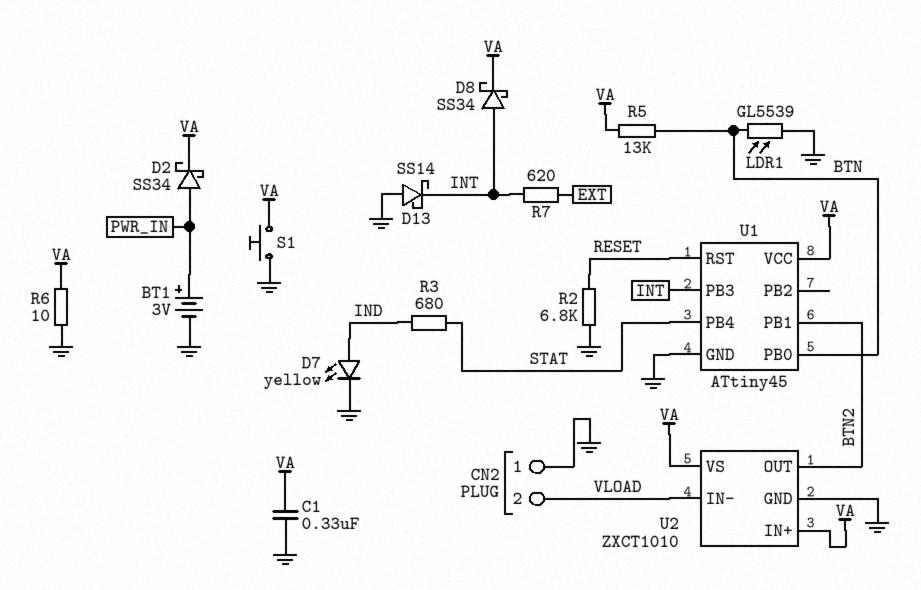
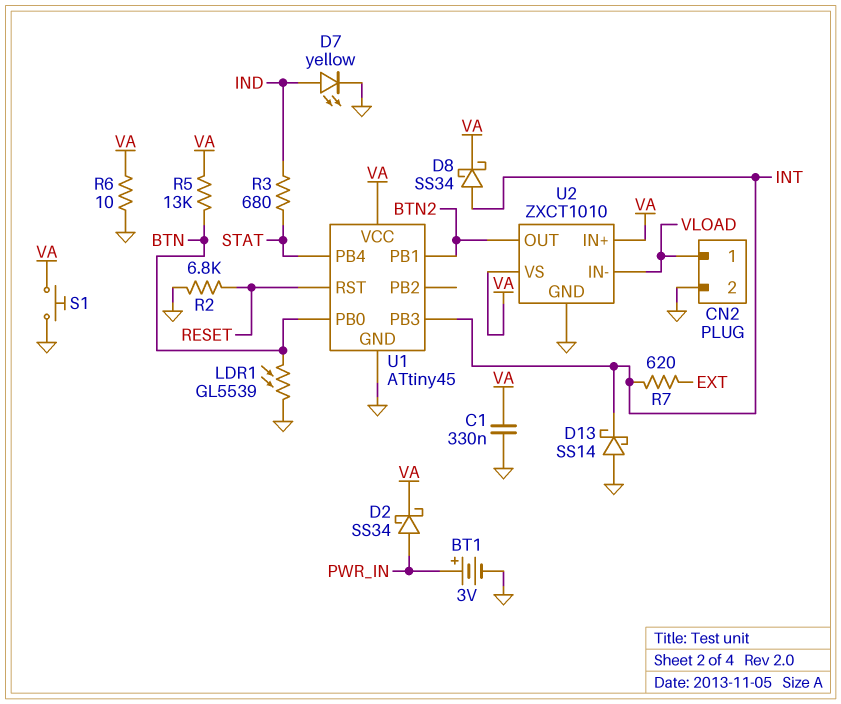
CN2 pin 1: GND -> VLOAD
CN2 pin 2: VLOAD -> GND

